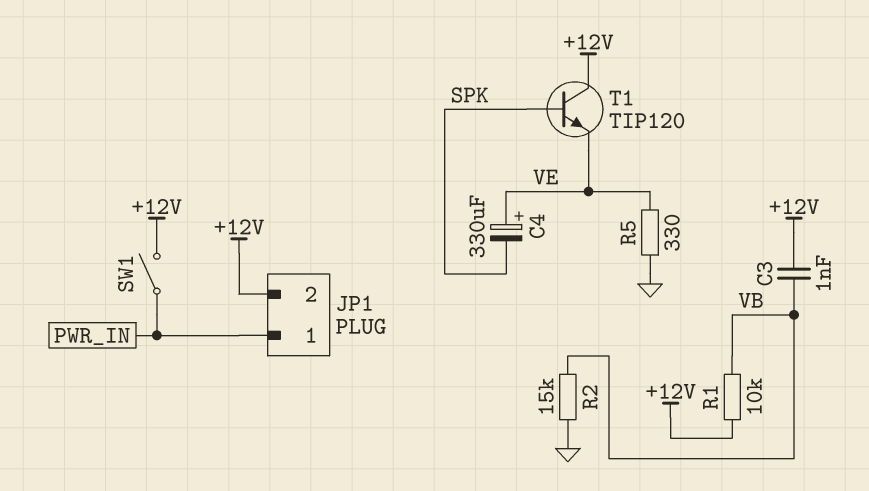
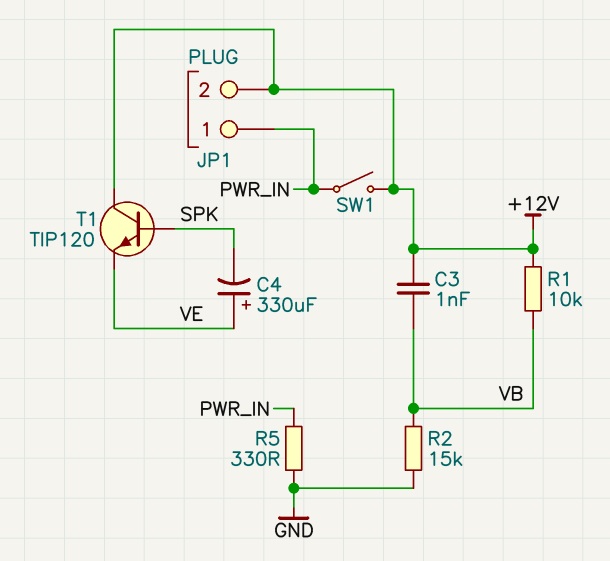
R5: 330 (GND, VE) -> 330 (GND, PWR_IN)

